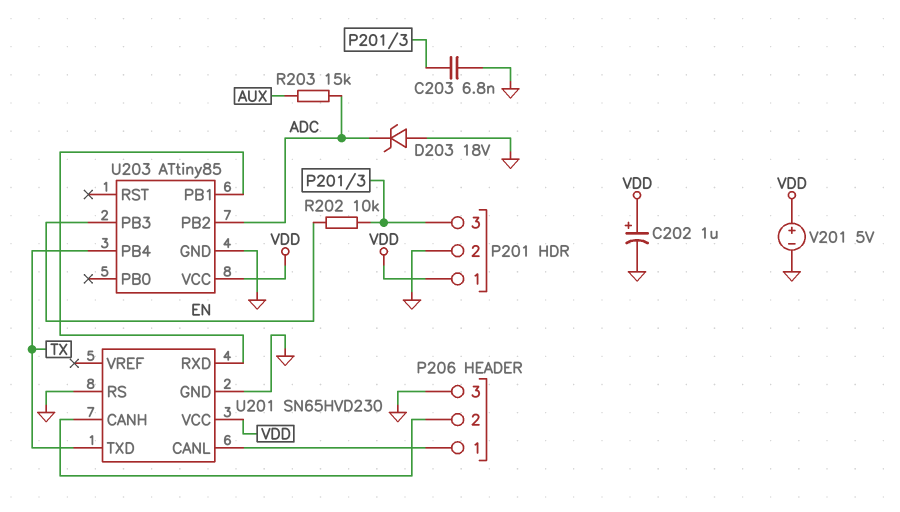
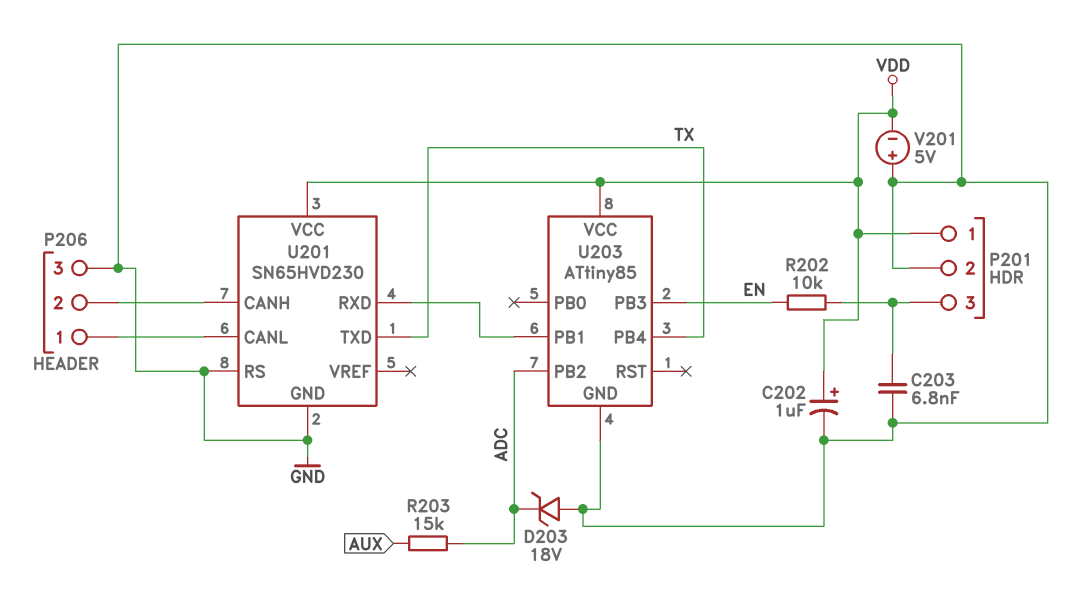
V201: 5V (plus VDD, minus GND) -> 5V (plus GND, minus VDD)

